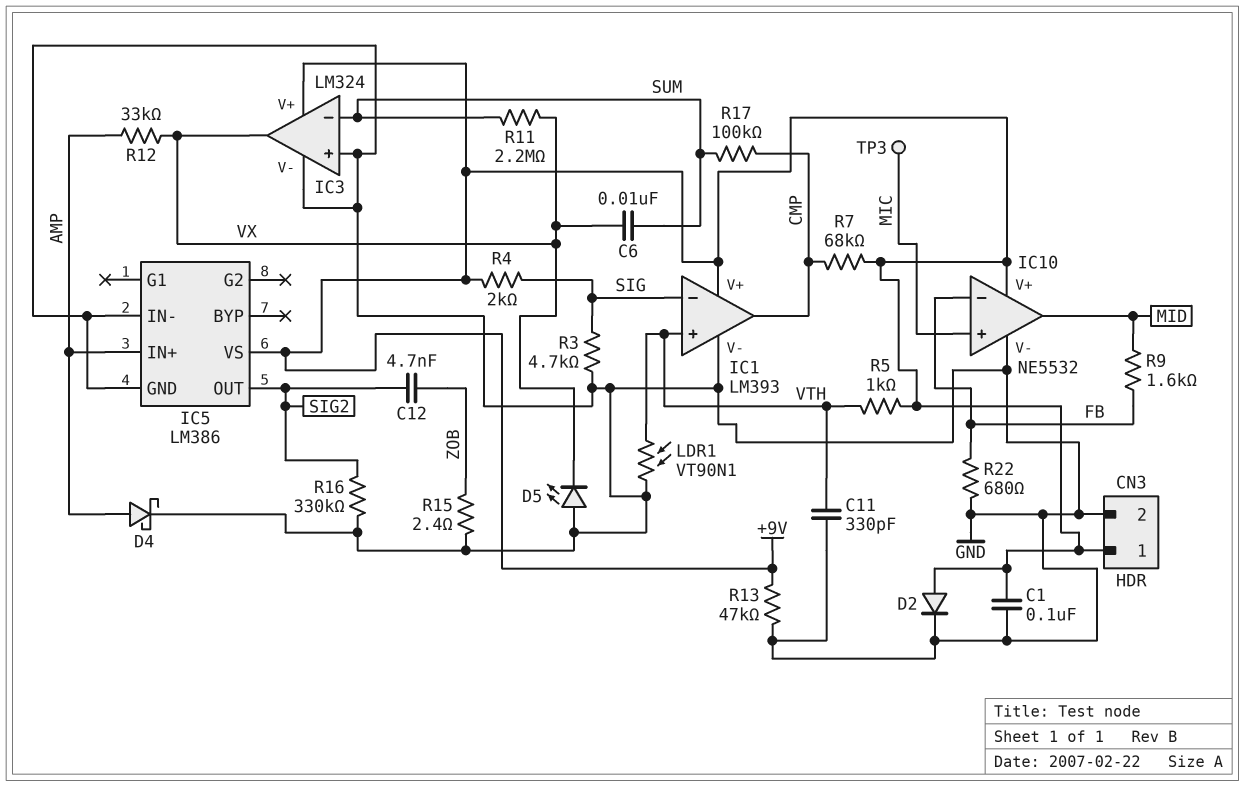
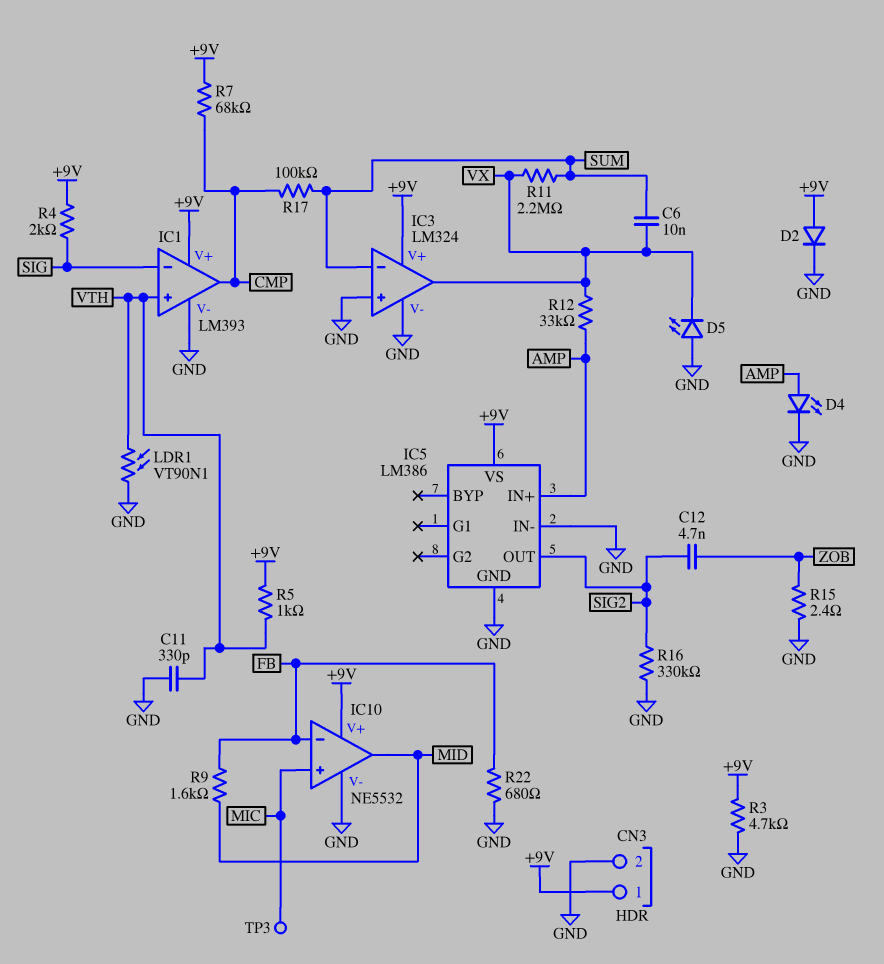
C1: 100nF (+9V, GND) -> none
D4: schottky (A AMP, K GND) -> LED (A AMP, K GND)
R3: 4.7k (GND, SIG) -> 4.7k (+9V, GND)
R13: 47k (+9V, GND) -> none

